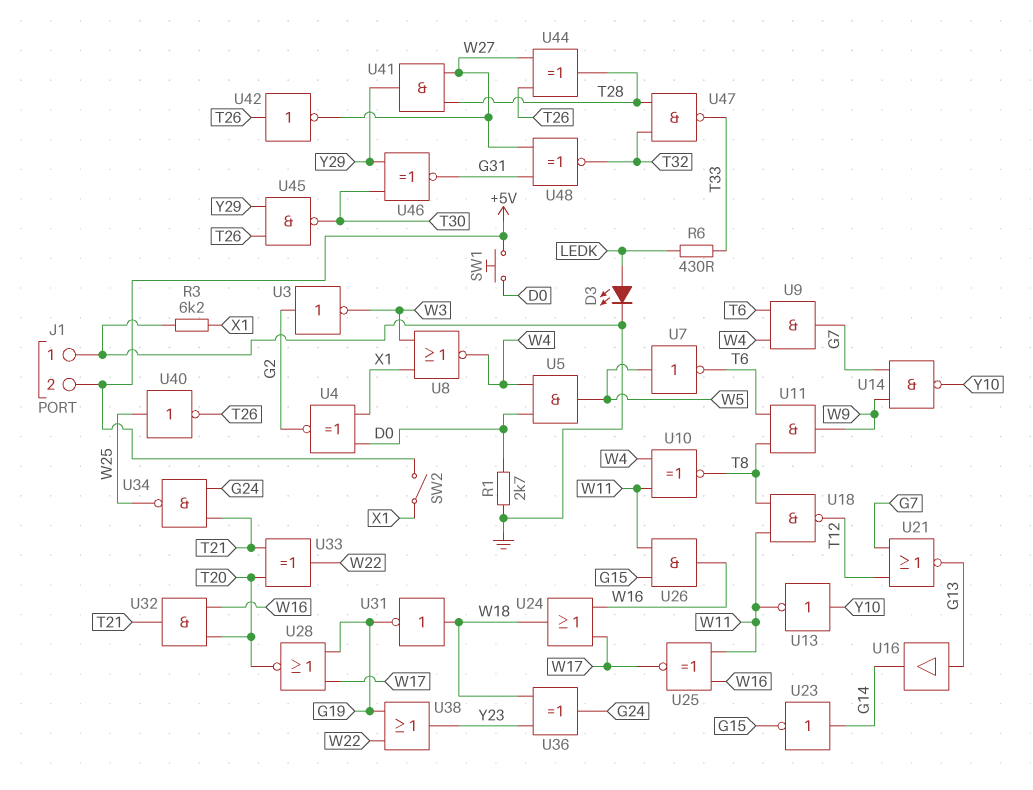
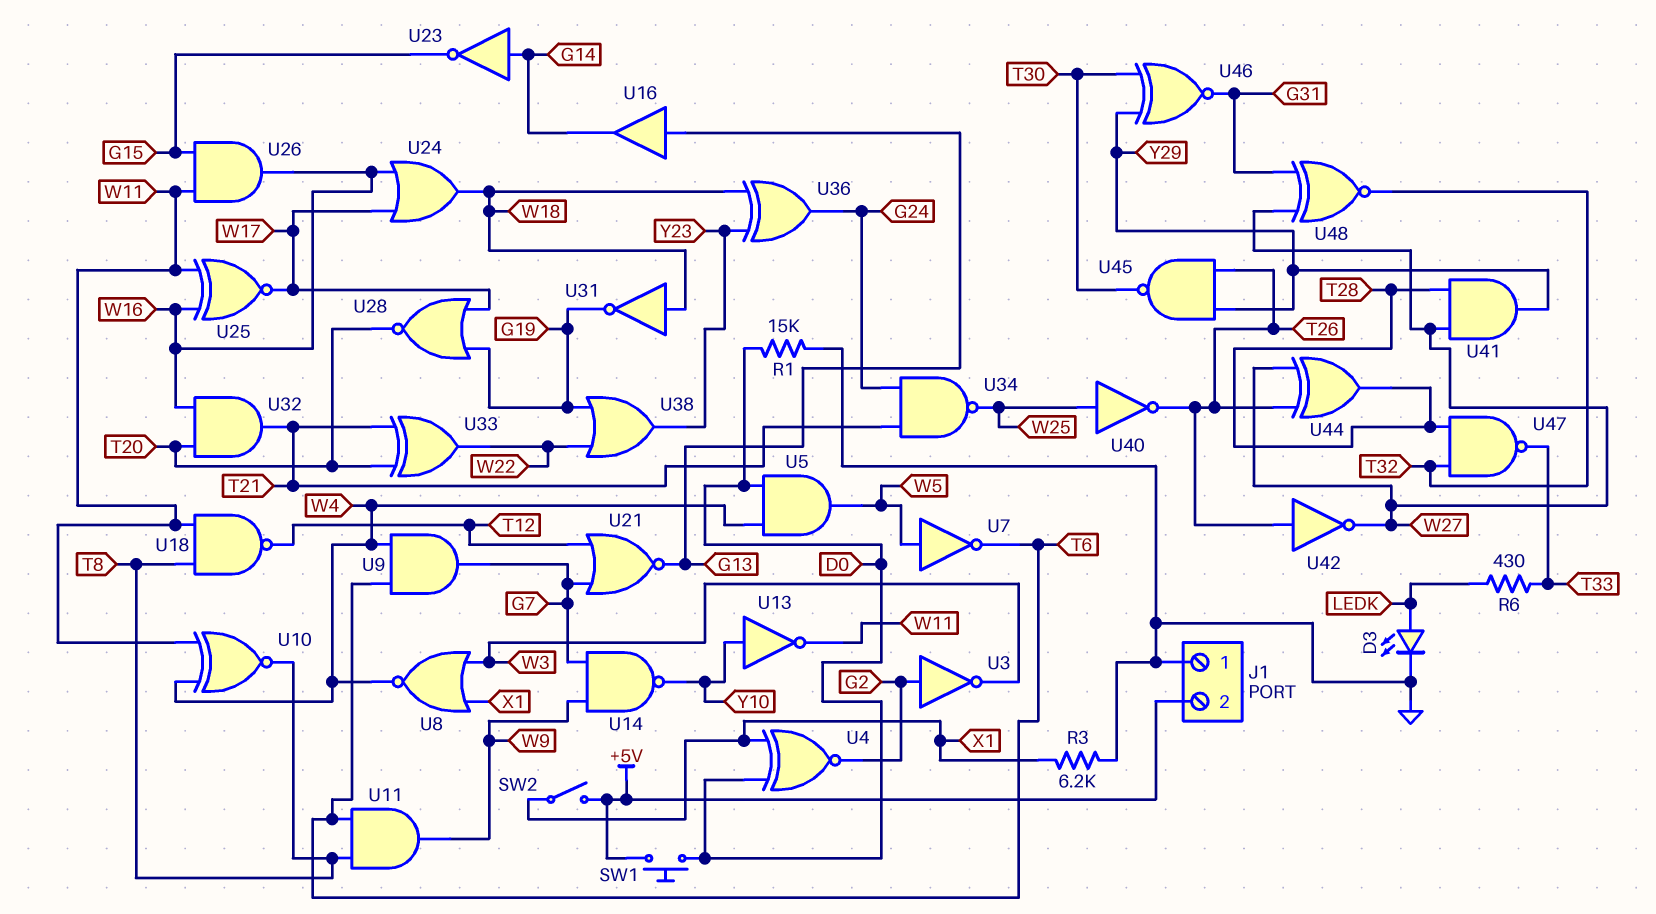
R1: 2.7k (D0, GND) -> 15k (D0, GND)

